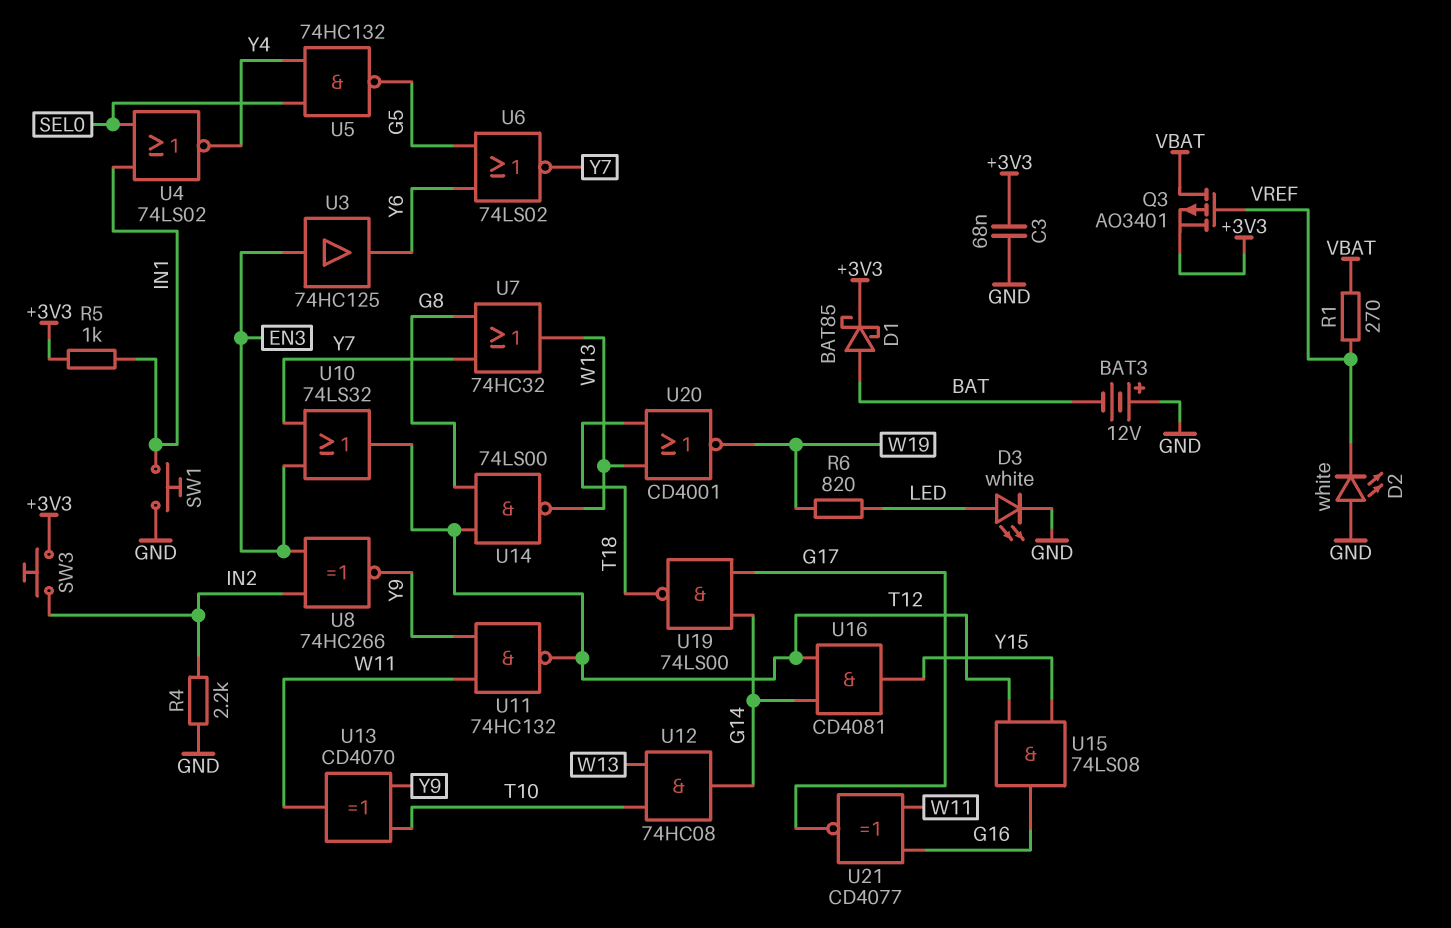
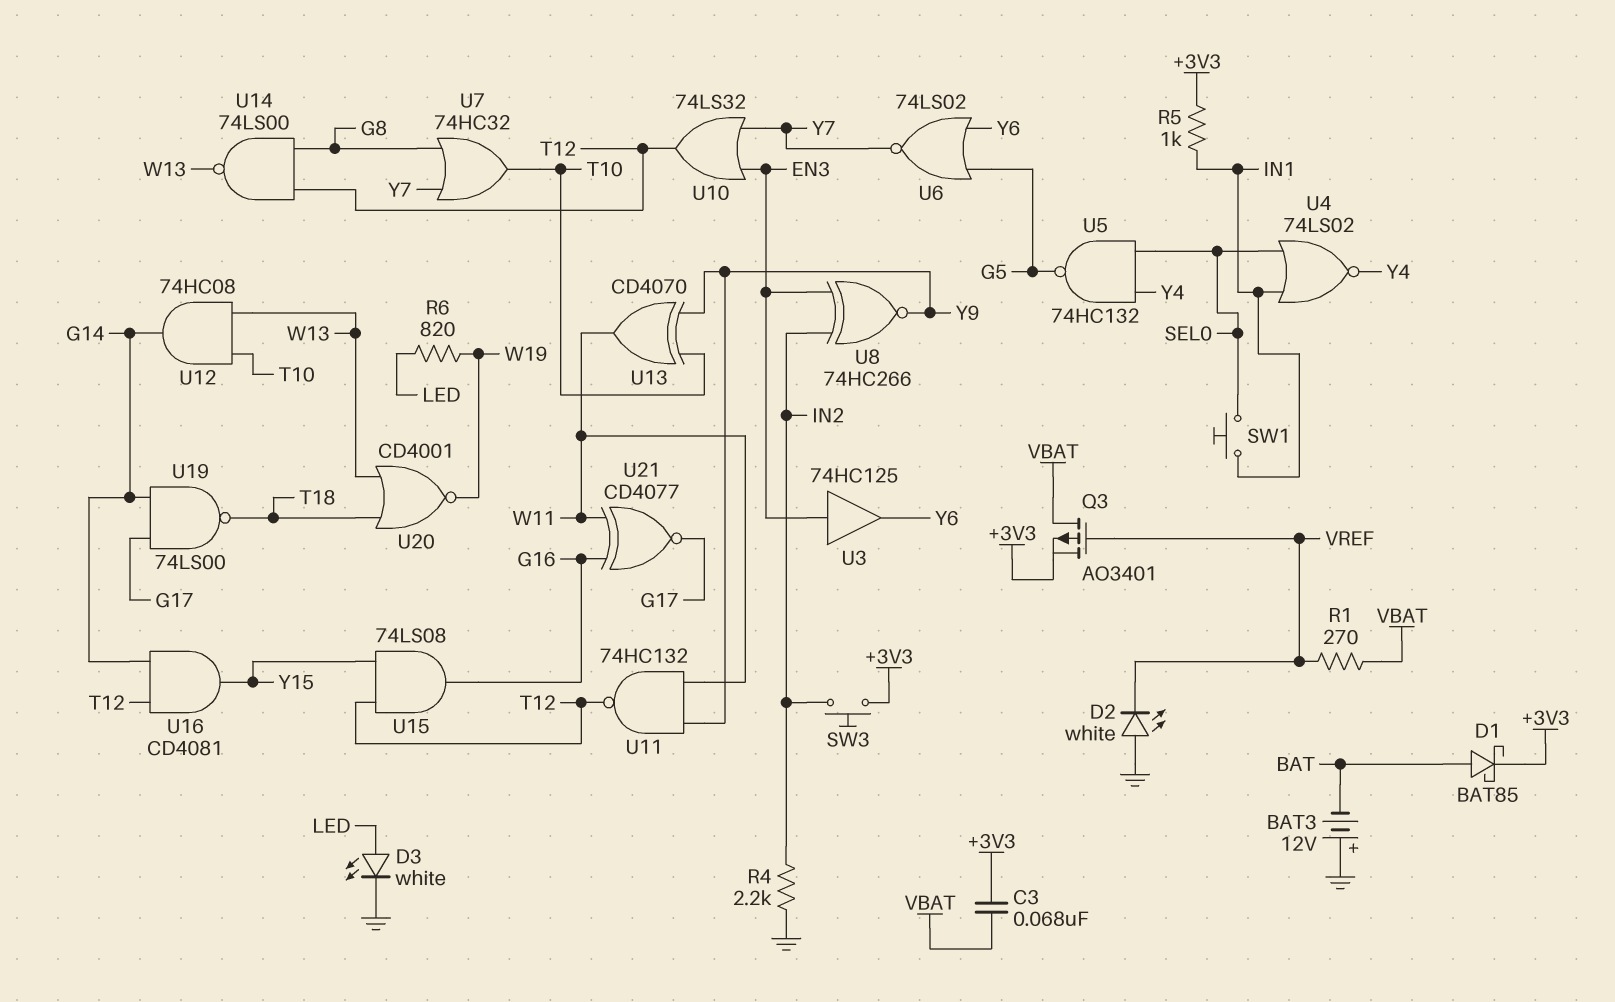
C3: 68nF (+3V3, GND) -> 68nF (+3V3, VBAT)
SW1: button (GND, IN1) -> button (IN1, SEL0)
U7: OR 74HC32 (in G8, in Y7, out W13) -> OR 74HC32 (in G8, in Y7, out T10)

